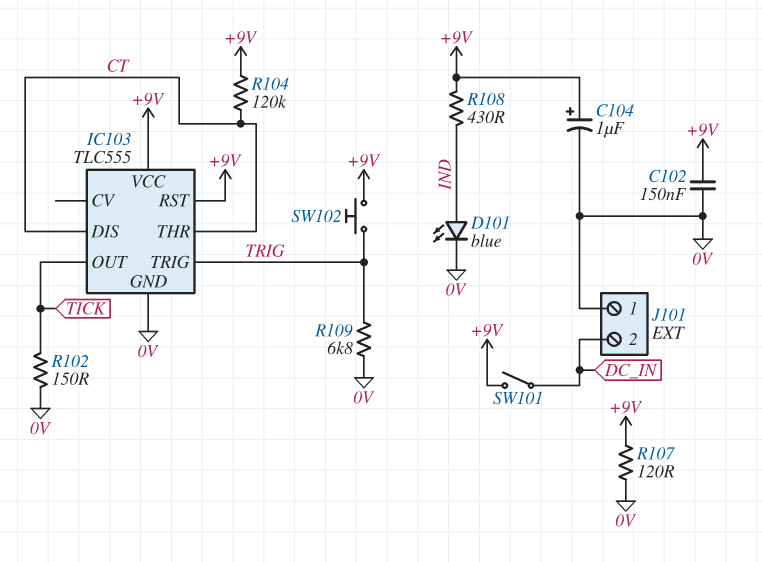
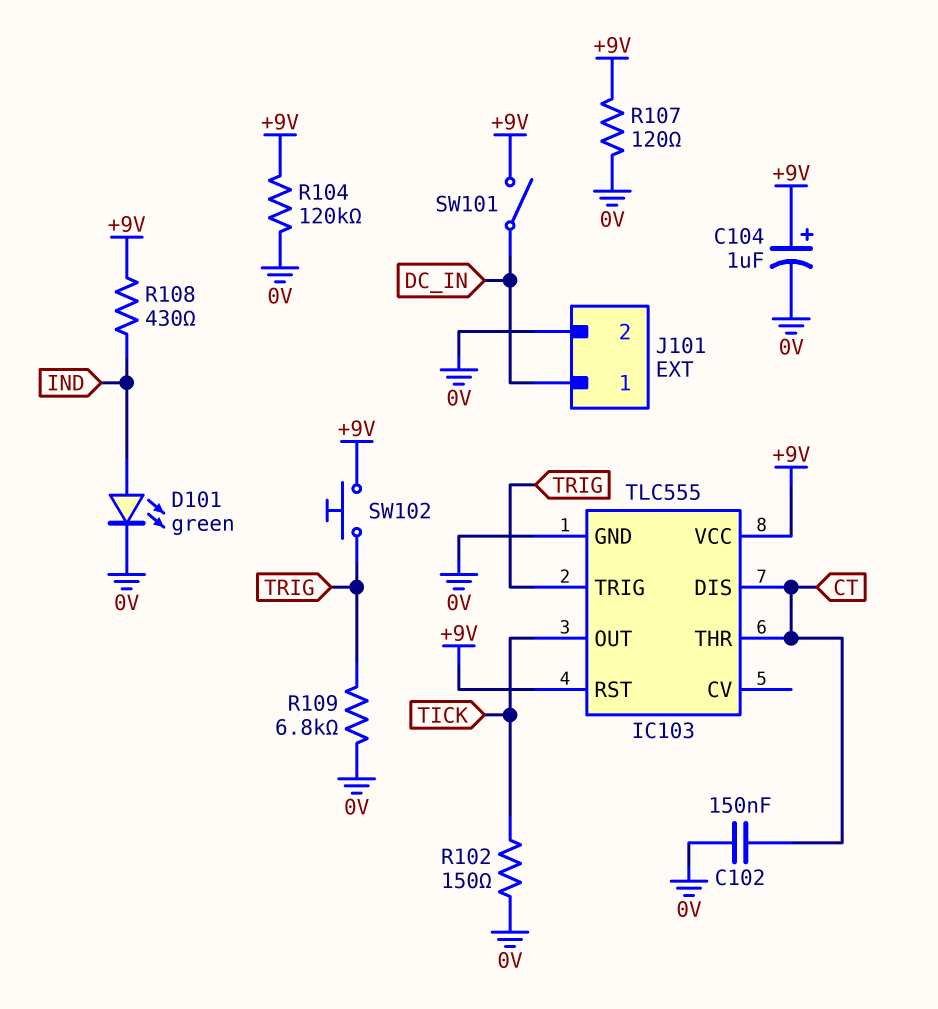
C102: 150nF (+9V, 0V) -> 150nF (0V, CT)
D101: LED blue (A IND, K 0V) -> LED green (A IND, K 0V)
J101 pin 1: 0V -> DC_IN
J101 pin 2: DC_IN -> 0V
R104: 120k (+9V, CT) -> 120k (+9V, 0V)

